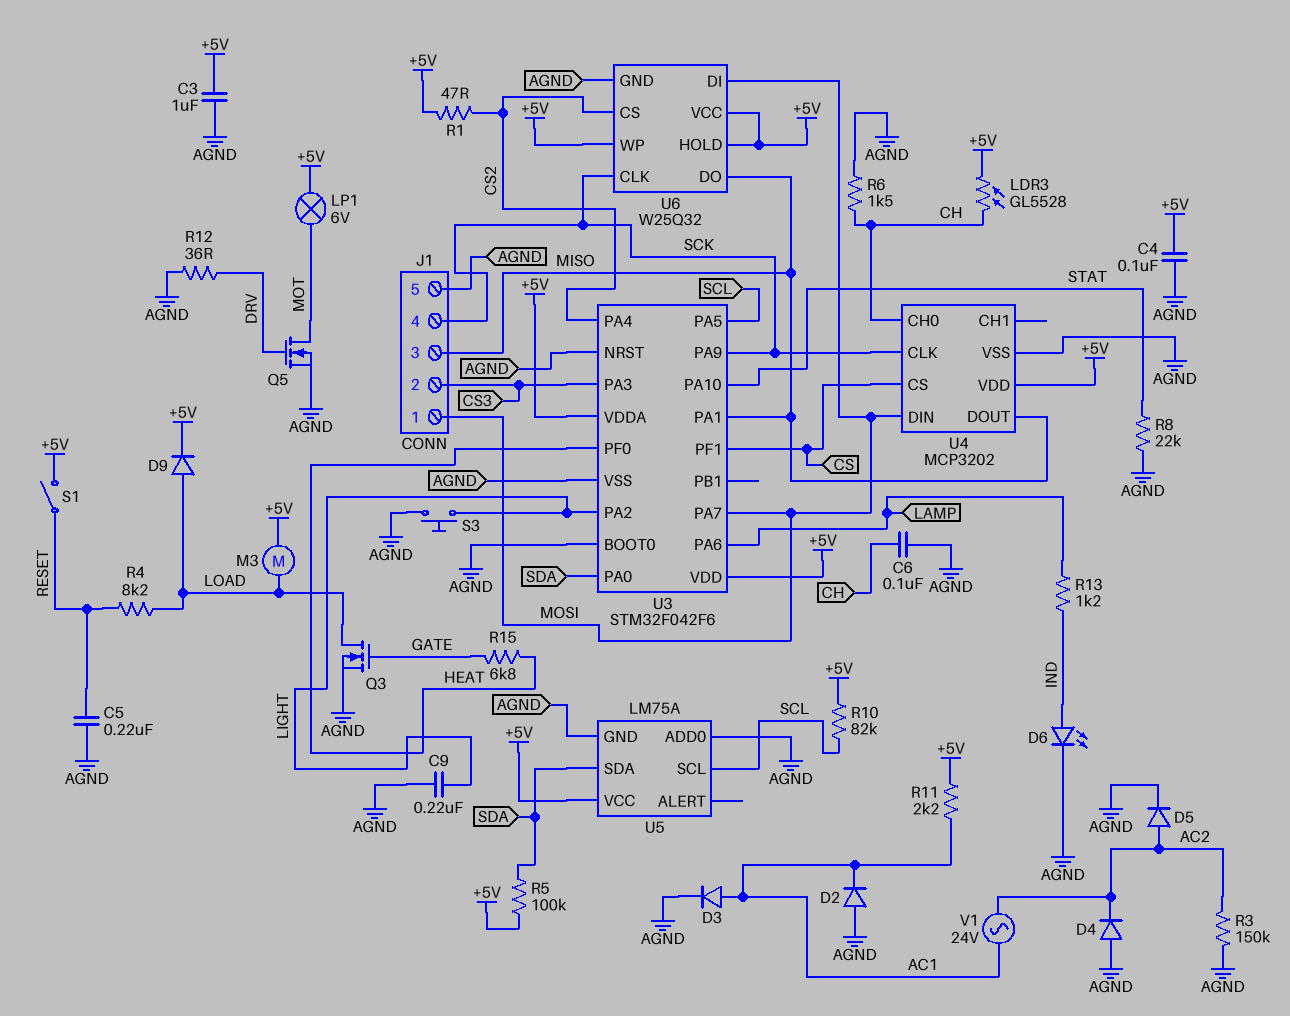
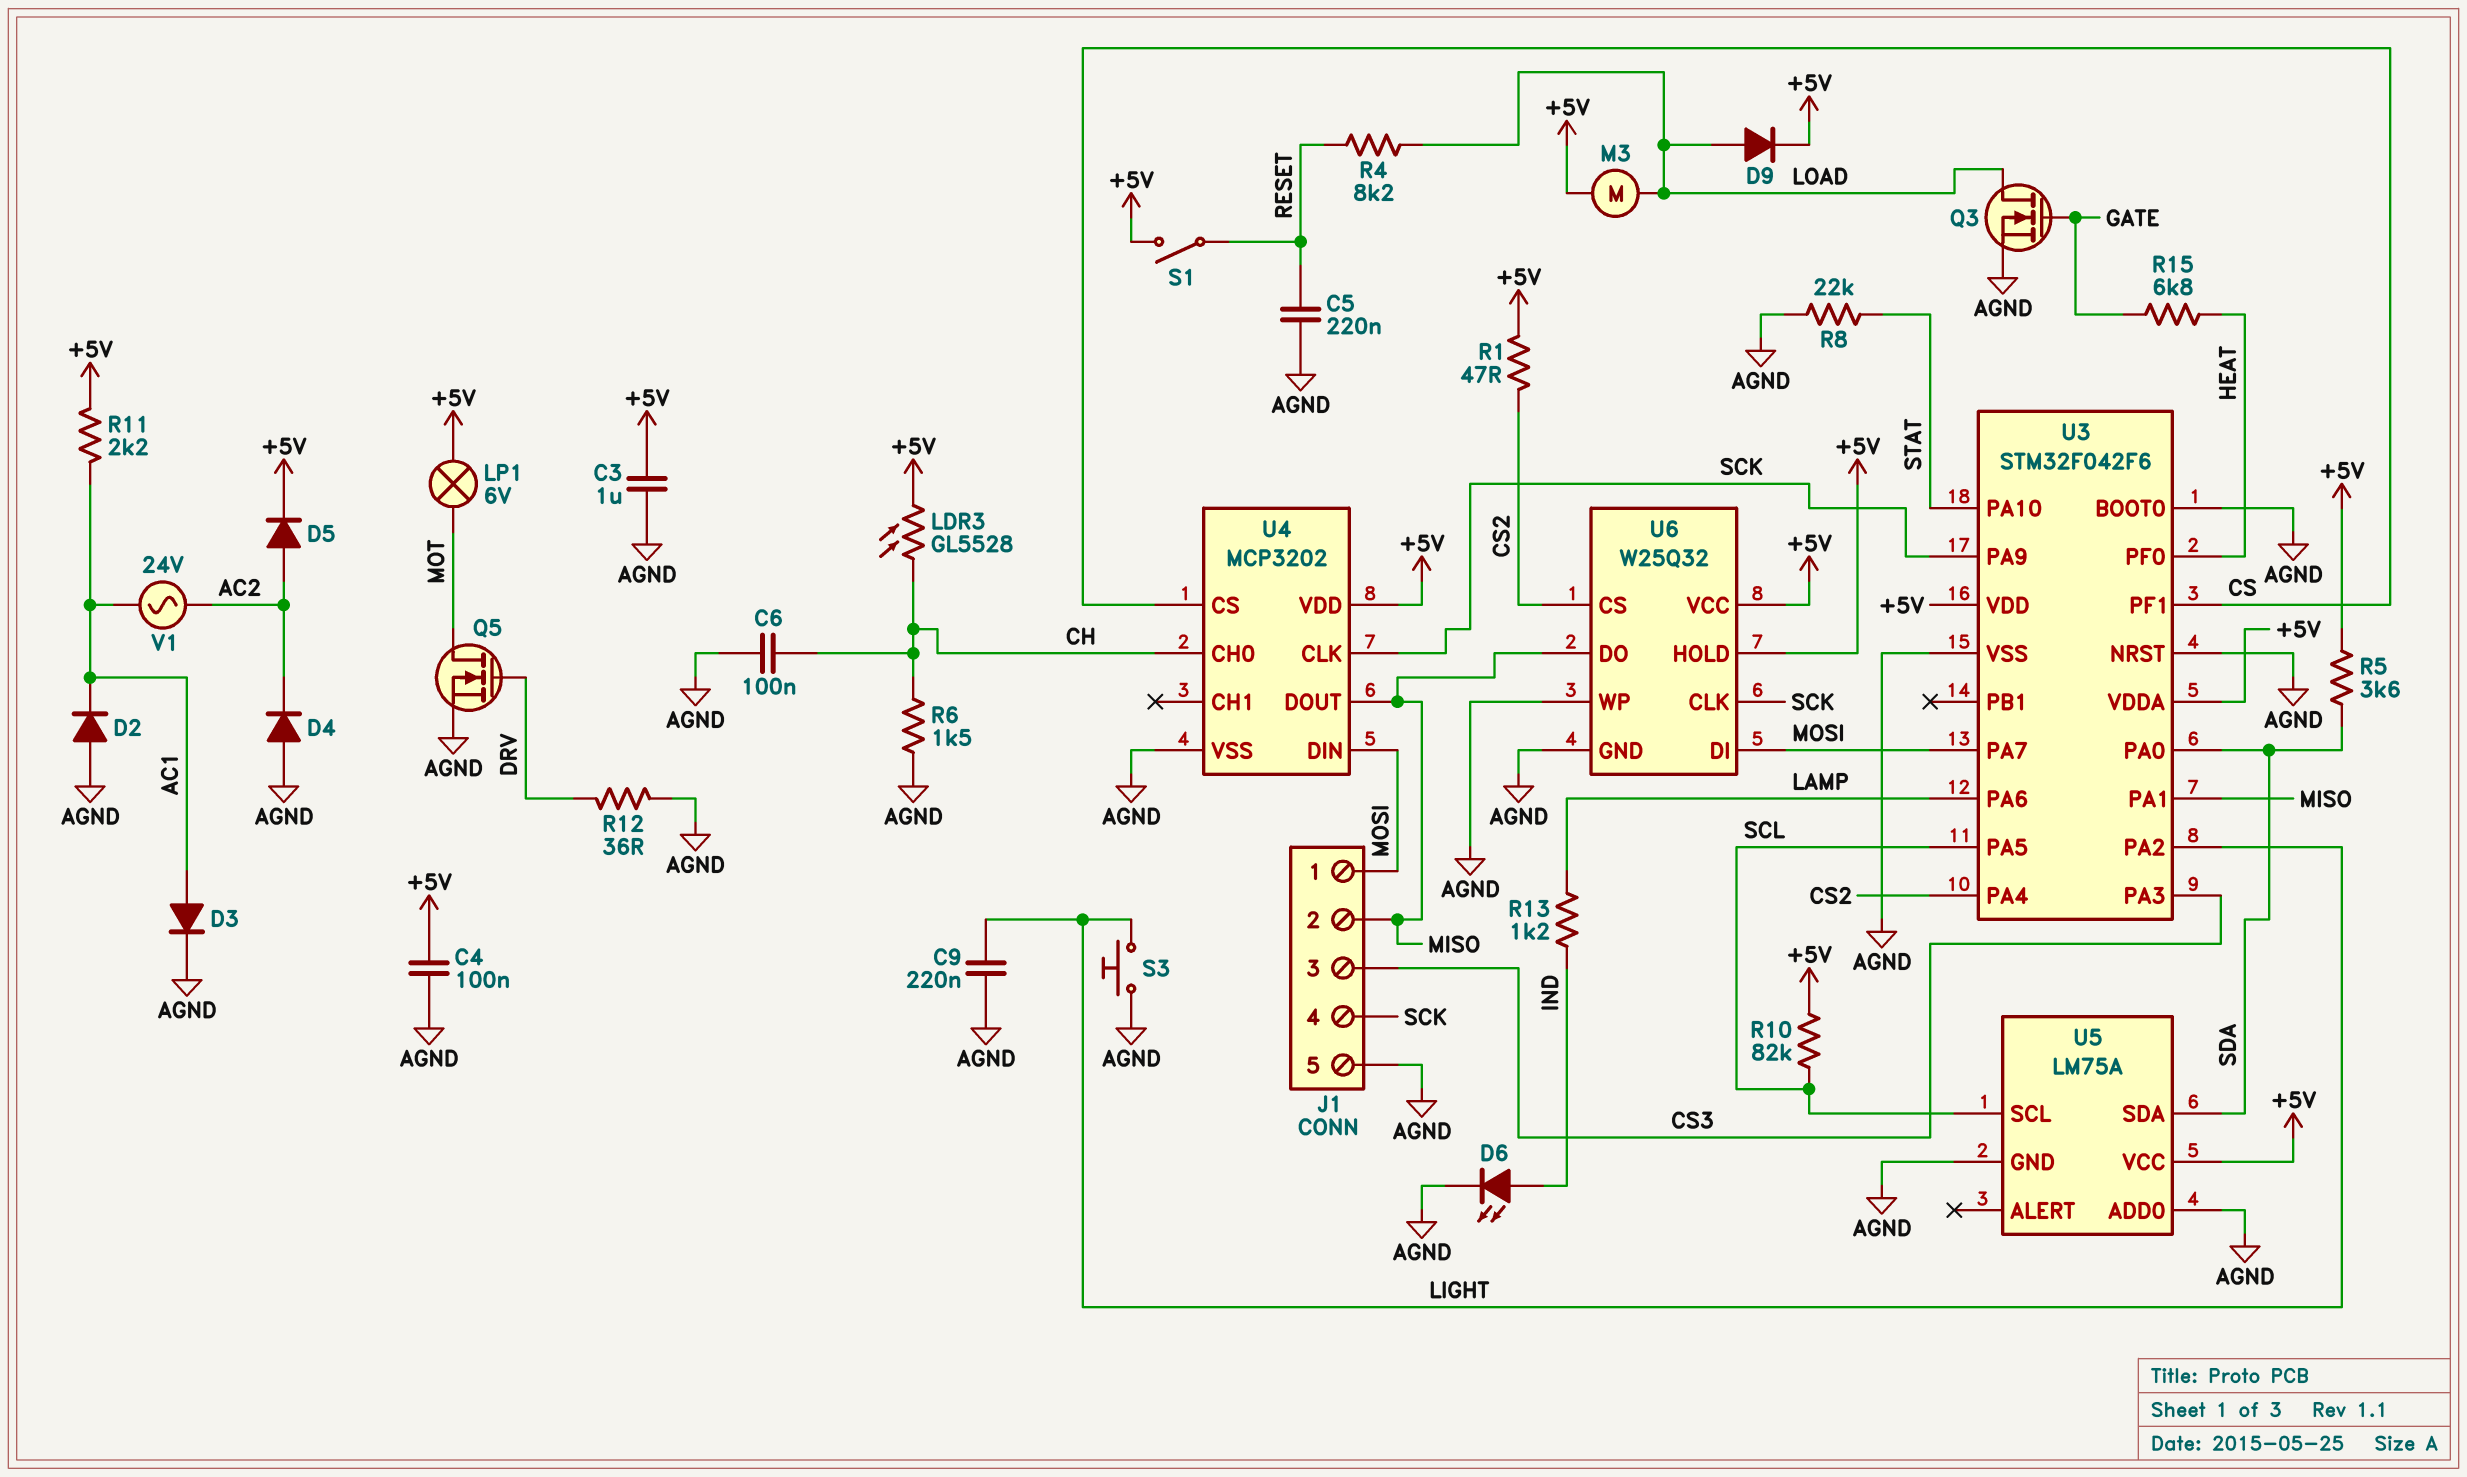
D5: diode (A AC2, K AGND) -> diode (A AC2, K +5V)
J1 pin 2: CS3 -> MISO
J1 pin 3: MISO -> CS3
R3: 150k (AC2, AGND) -> none
R5: 100k (+5V, SDA) -> 3.6k (+5V, SDA)
U6 pin WP: +5V -> AGND

